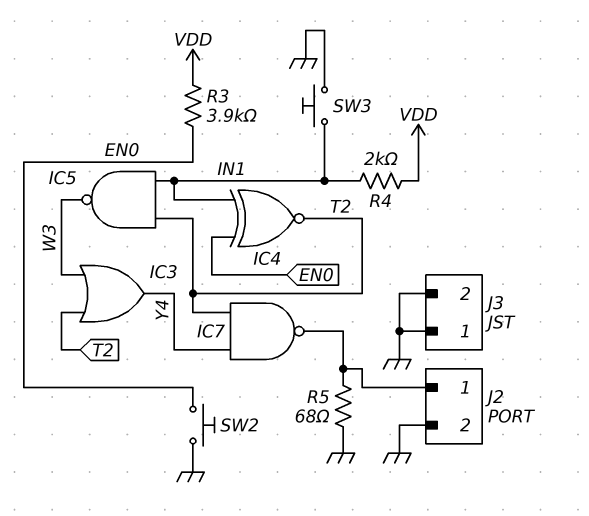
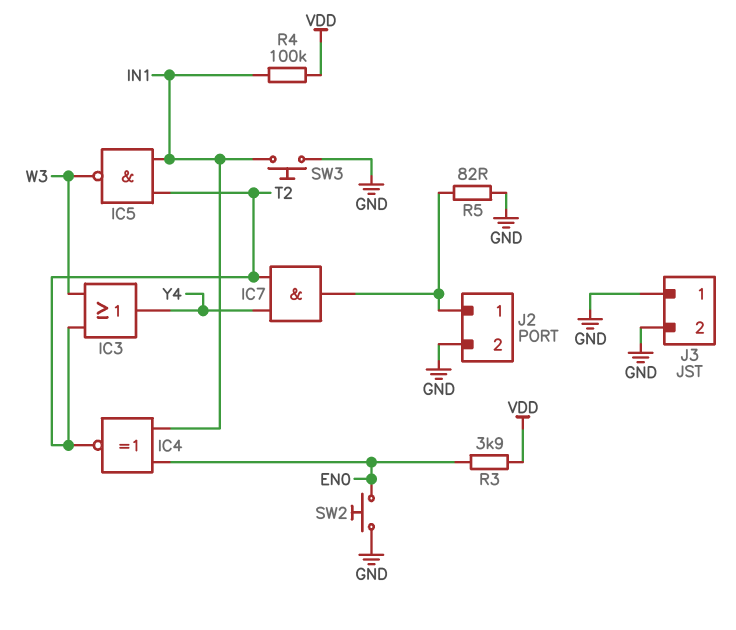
IC7: NAND (in T2, in Y4, out J2/1) -> AND (in T2, in Y4, out J2/1)
R4: 2k (IN1, VDD) -> 100k (IN1, VDD)
R5: 68 (GND, J2/1) -> 82 (GND, J2/1)

